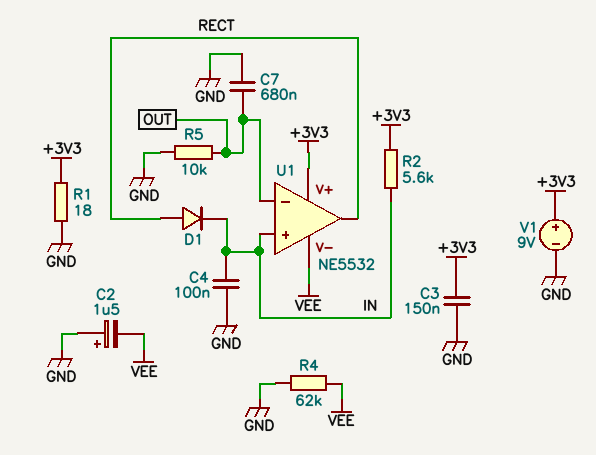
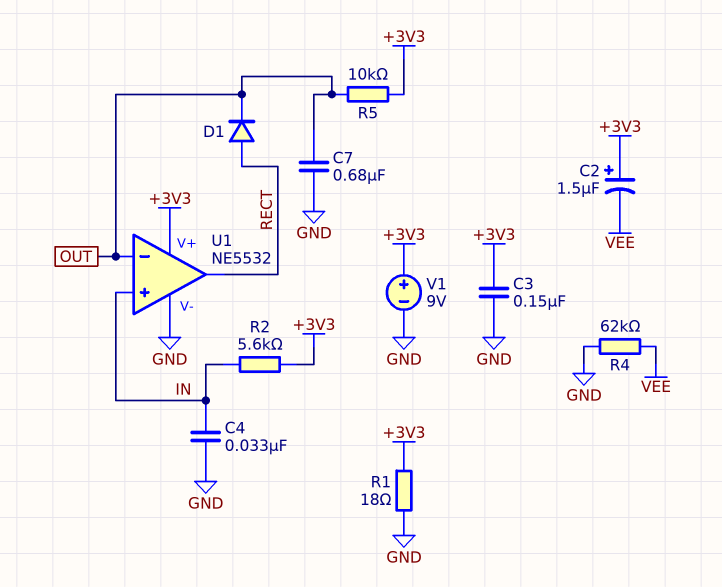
C2: 1.5uF (plus GND, minus VEE) -> 1.5uF (plus +3V3, minus VEE)
C4: 100nF (GND, IN) -> 33nF (GND, IN)
D1: diode (A RECT, K IN) -> diode (A RECT, K OUT)
R5: 10k (GND, OUT) -> 10k (+3V3, OUT)
U1 pin V-: VEE -> GND

